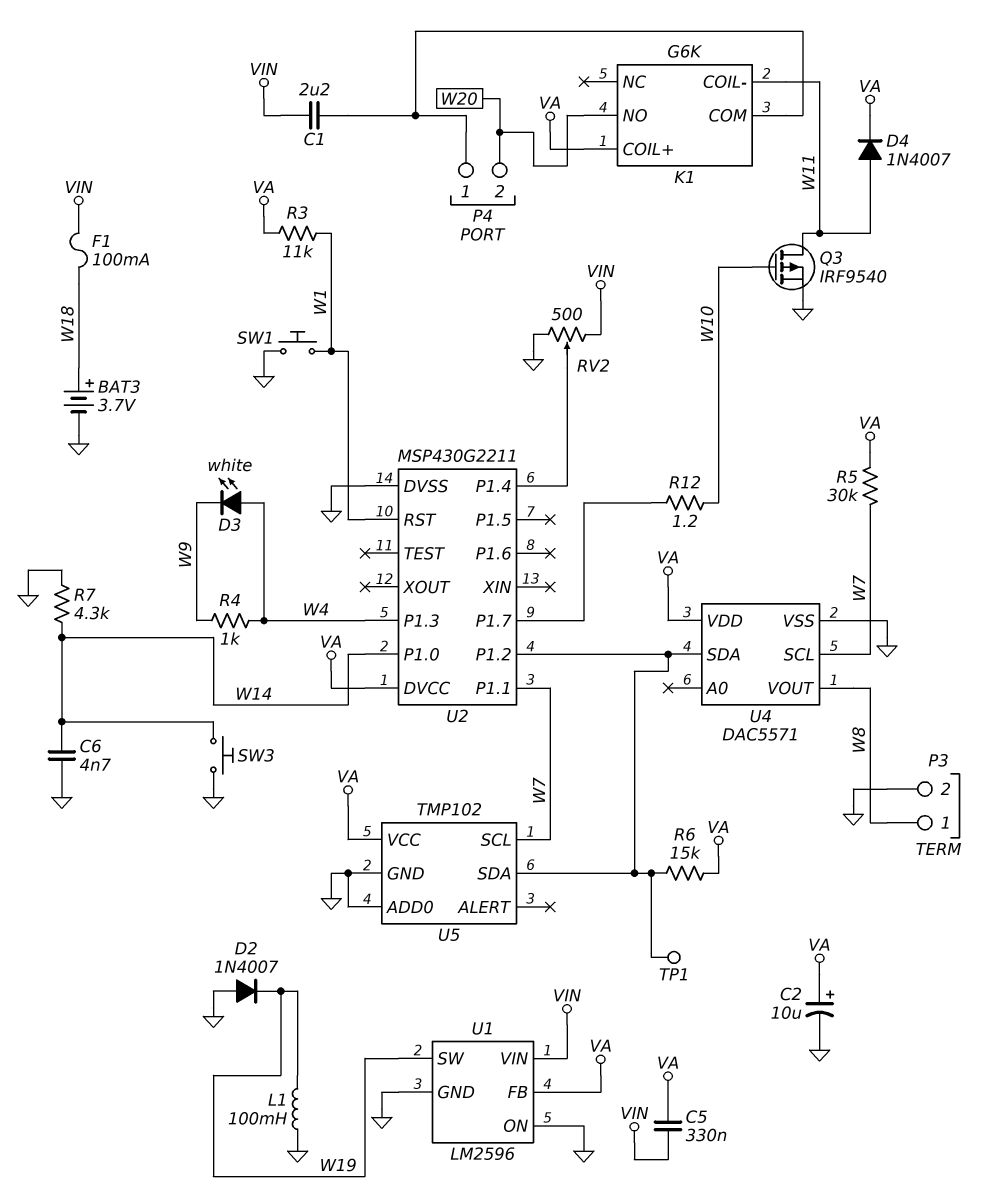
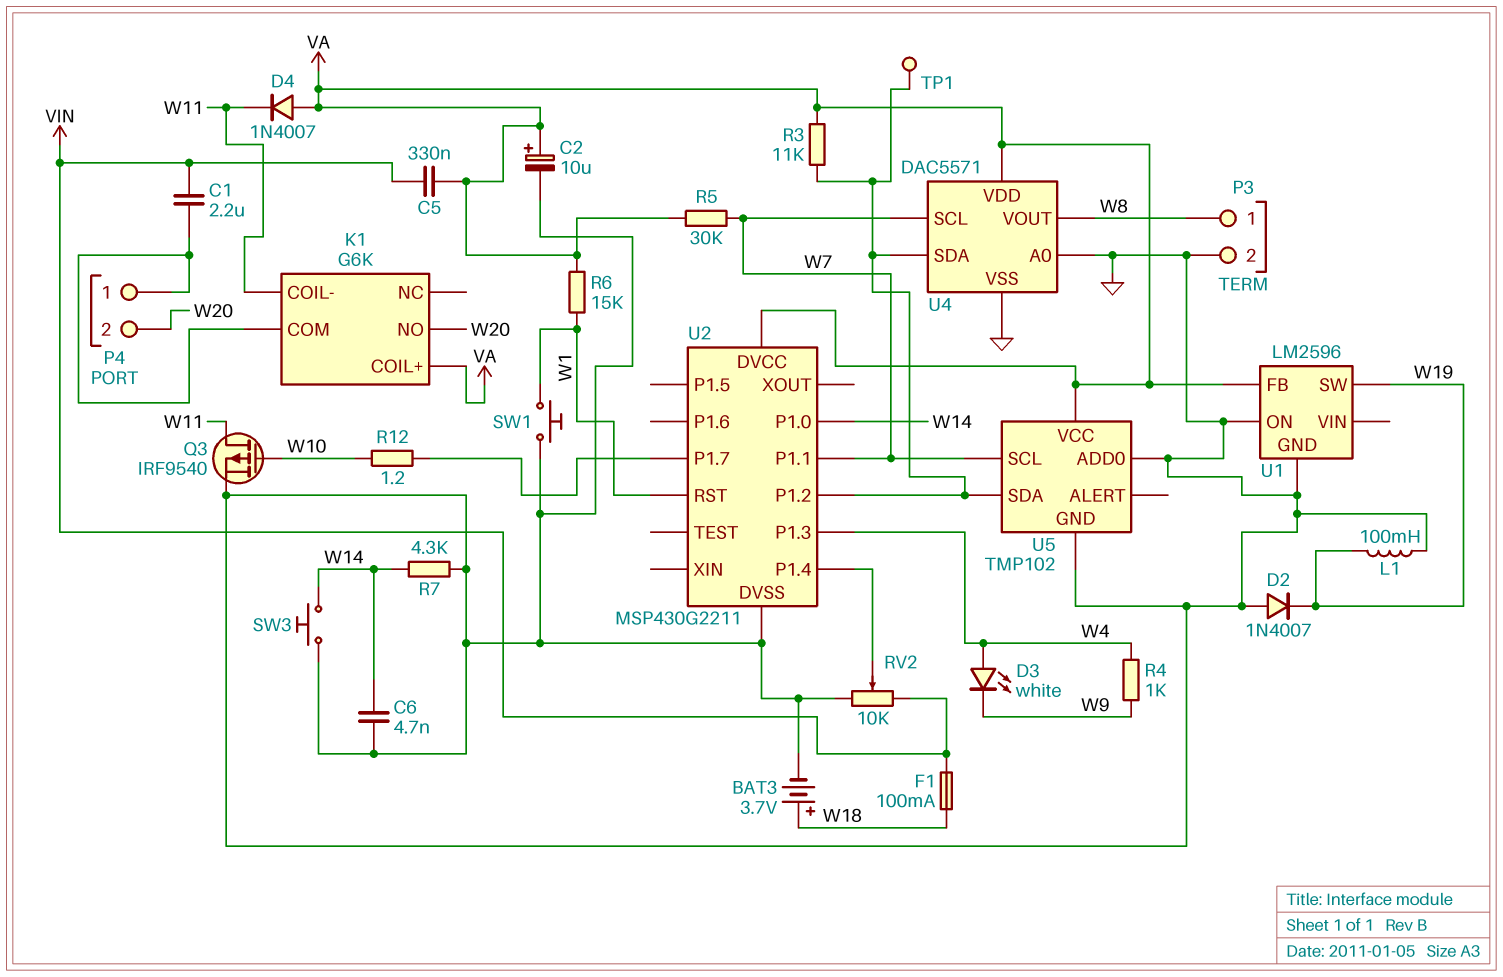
D4: diode 1N4007 (A W11, K VA) -> diode 1N4007 (A VA, K W11)
R3: 11k (VA, W1) -> 11k (U2/P1.2, VA)
R6: 15k (U2/P1.2, VA) -> 15k (VA, W1)
RV2: 500 (GND, VIN, wiper U2/P1.4) -> 10k (GND, VIN, wiper U2/P1.4)
U1 pin VIN: VIN -> none
U4 pin A0: none -> GND

